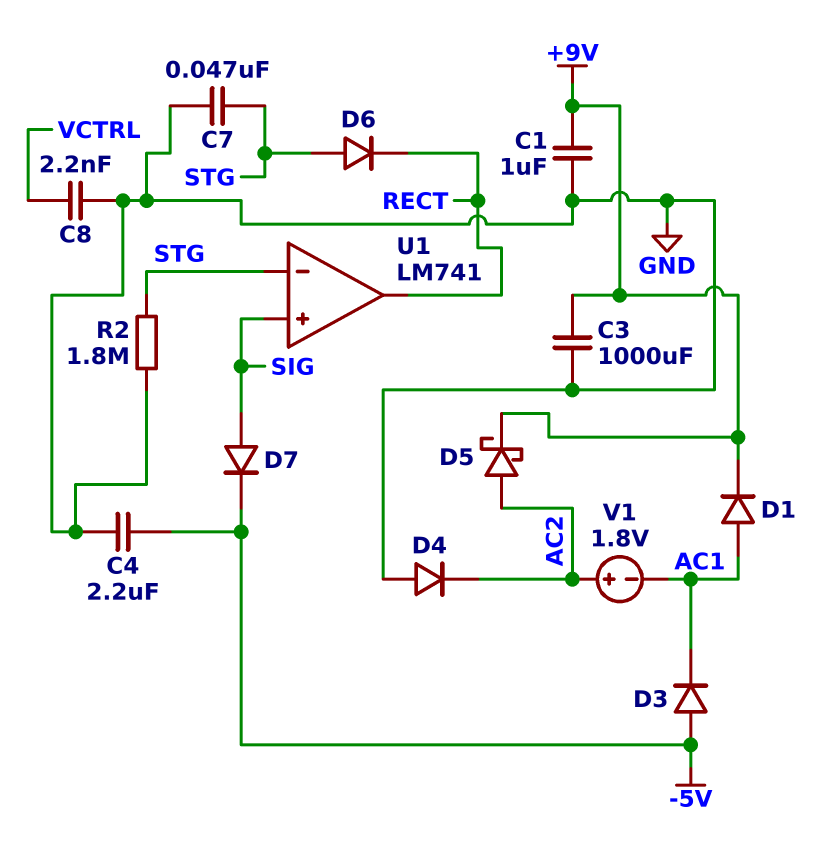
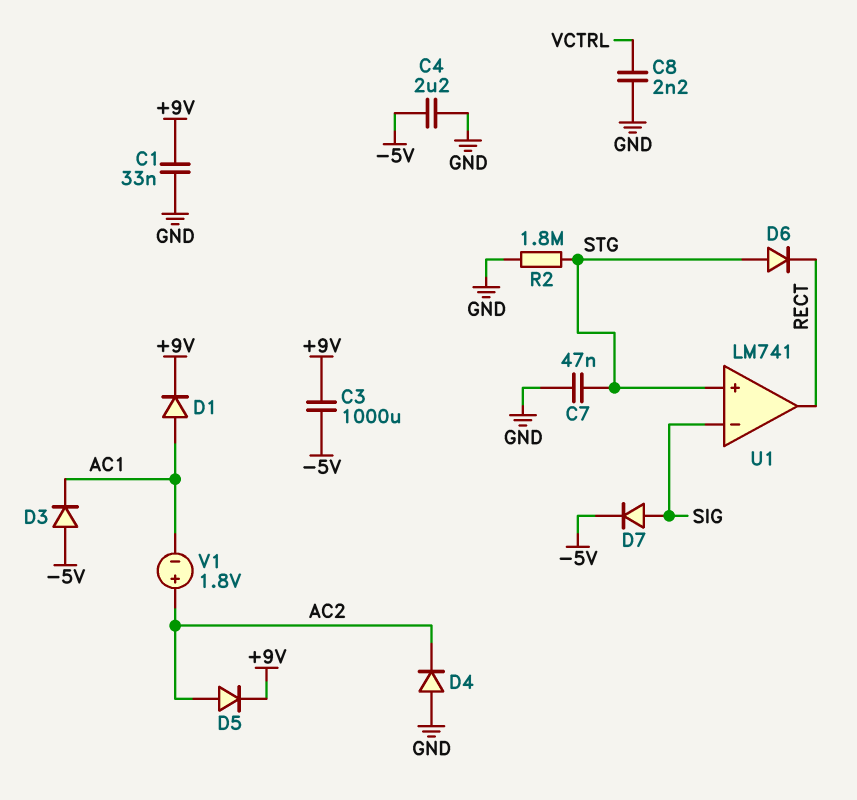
C1: 1uF (+9V, GND) -> 33nF (+9V, GND)
C3: 1000uF (+9V, GND) -> 1000uF (+9V, -5V)
D5: schottky (A AC2, K +9V) -> diode (A AC2, K +9V)
U1 pin in+: SIG -> STG
U1 pin in-: STG -> SIG

